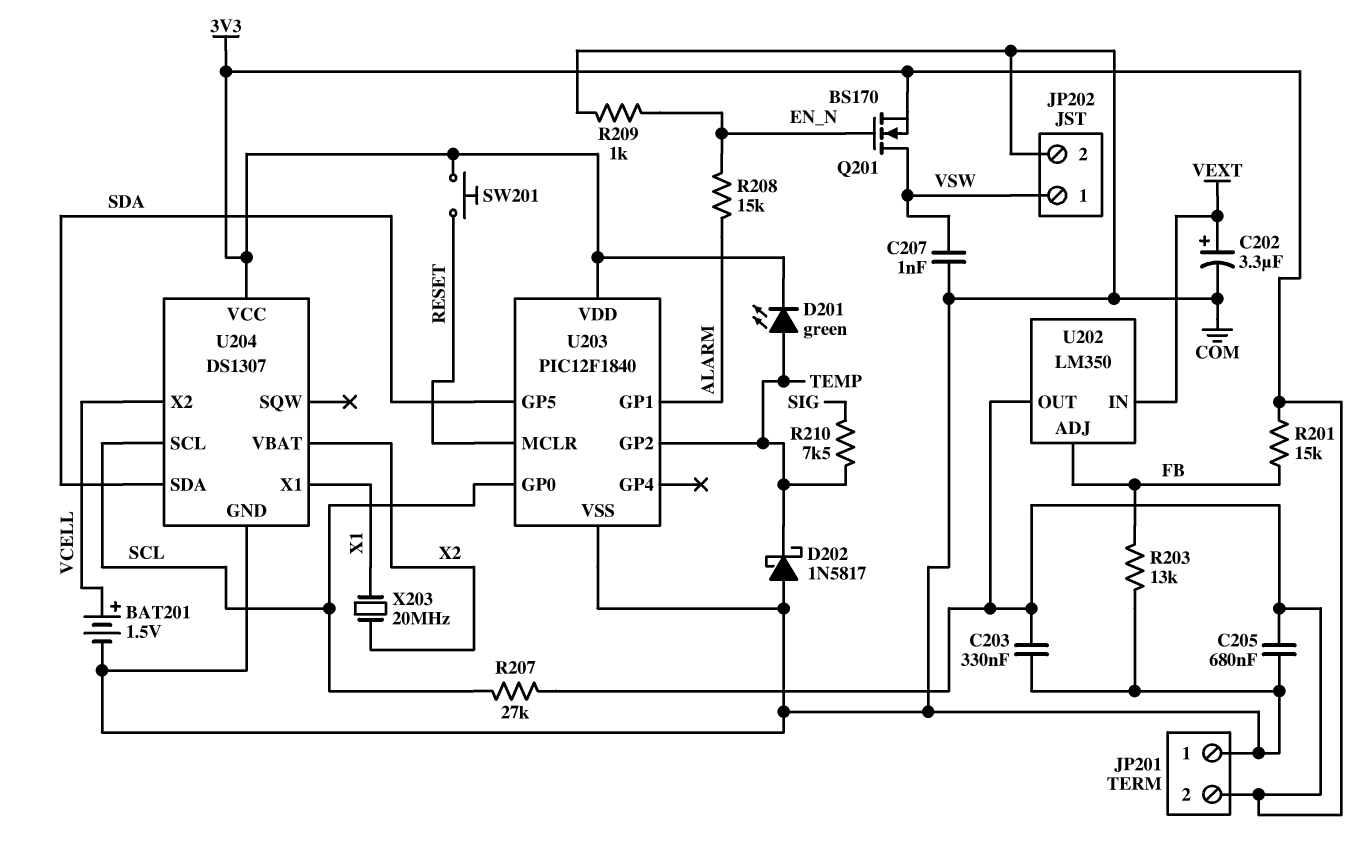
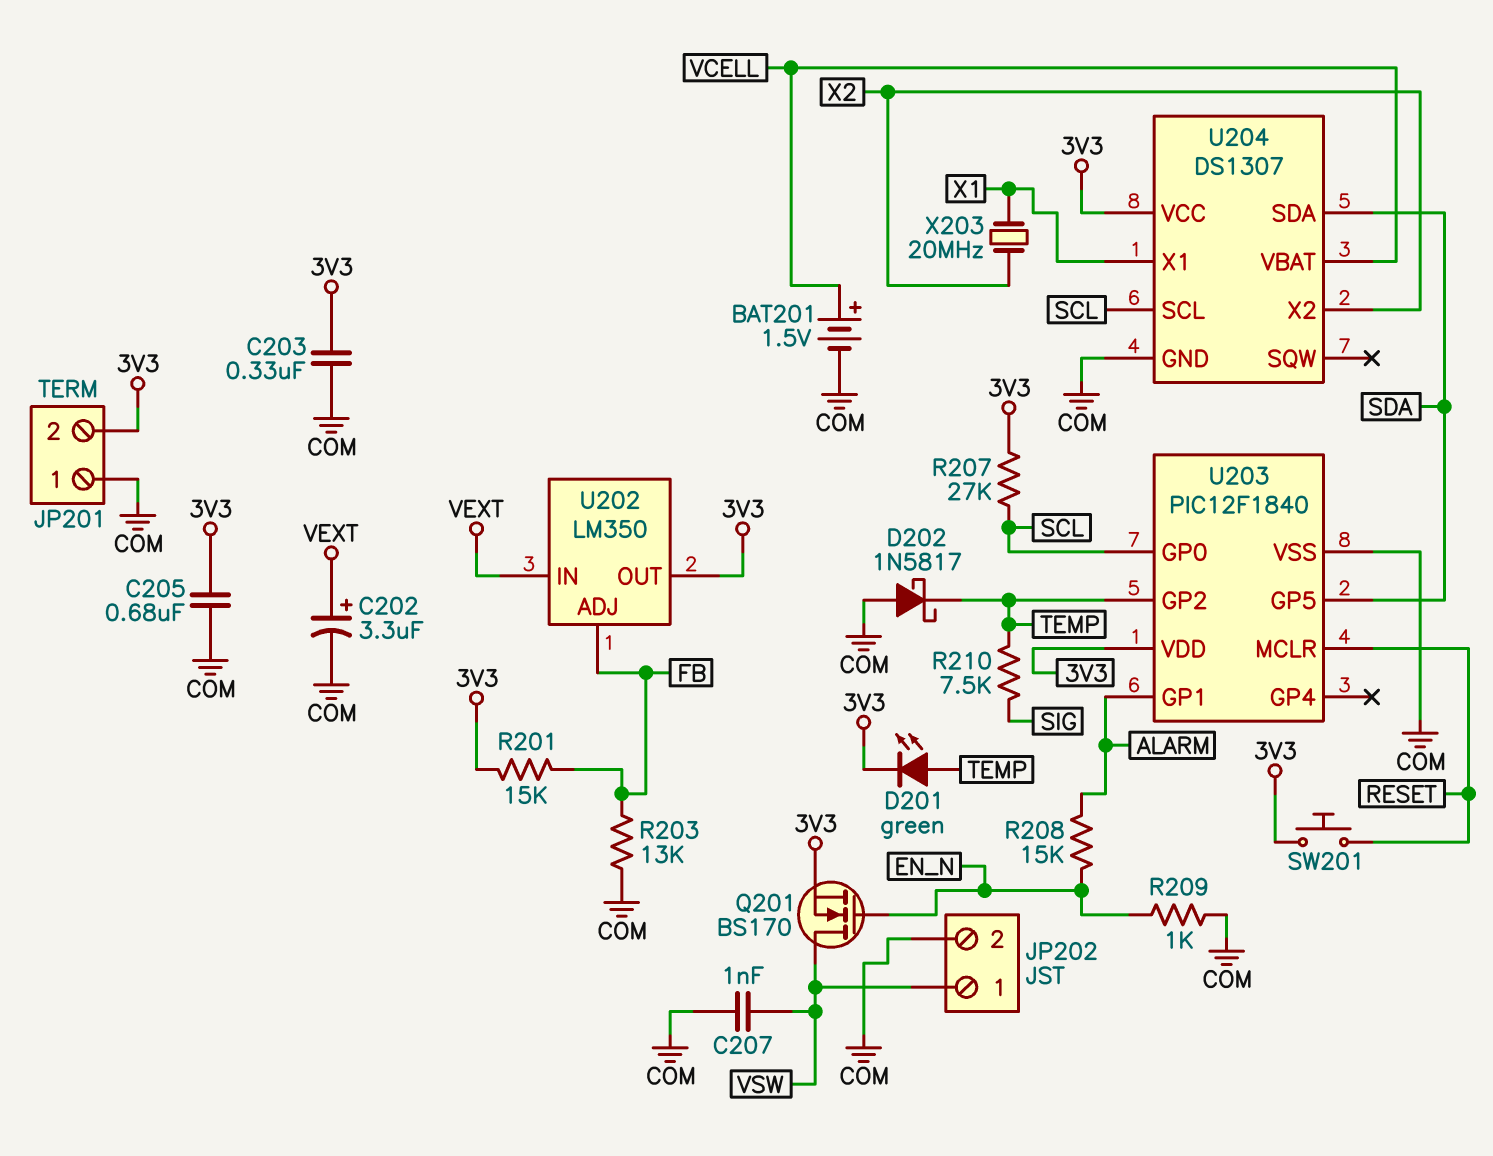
U204 pin VBAT: X2 -> VCELL
U204 pin X2: VCELL -> X2

